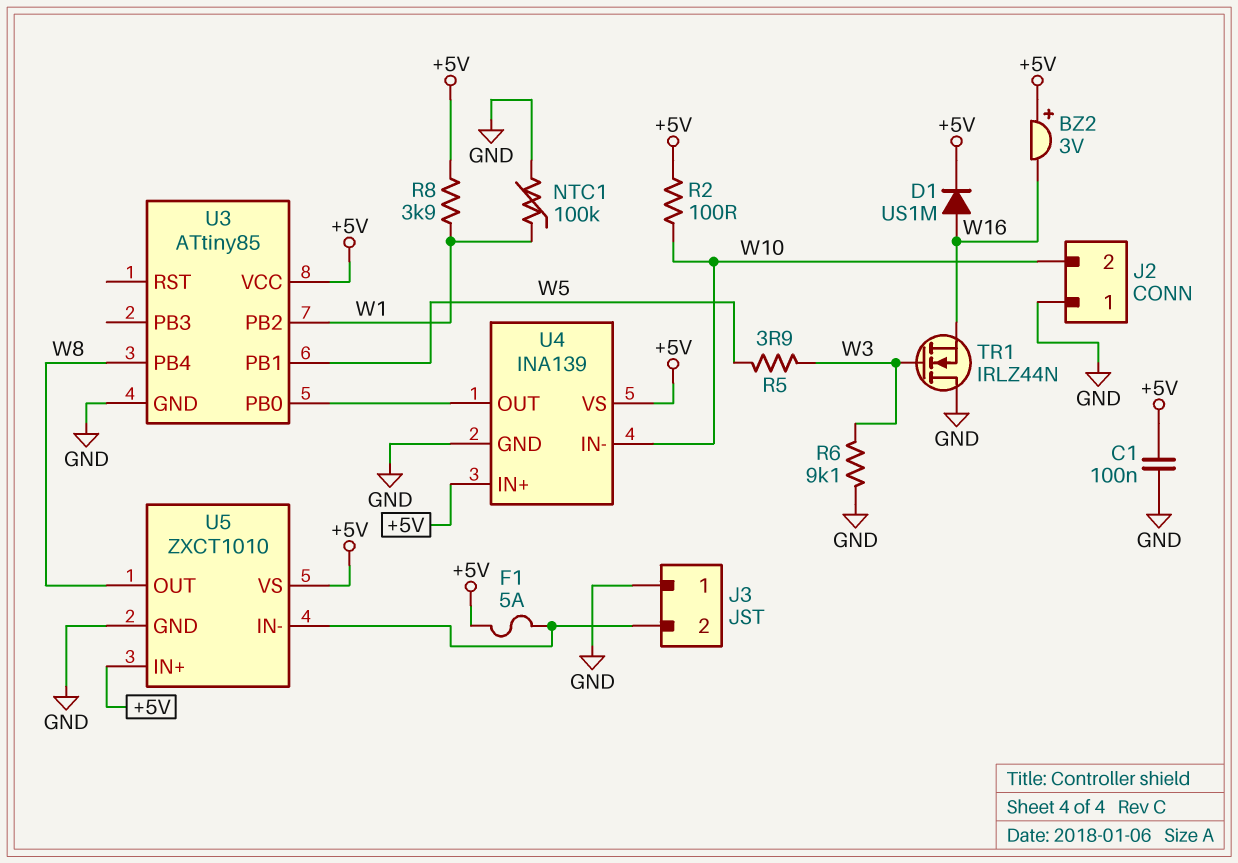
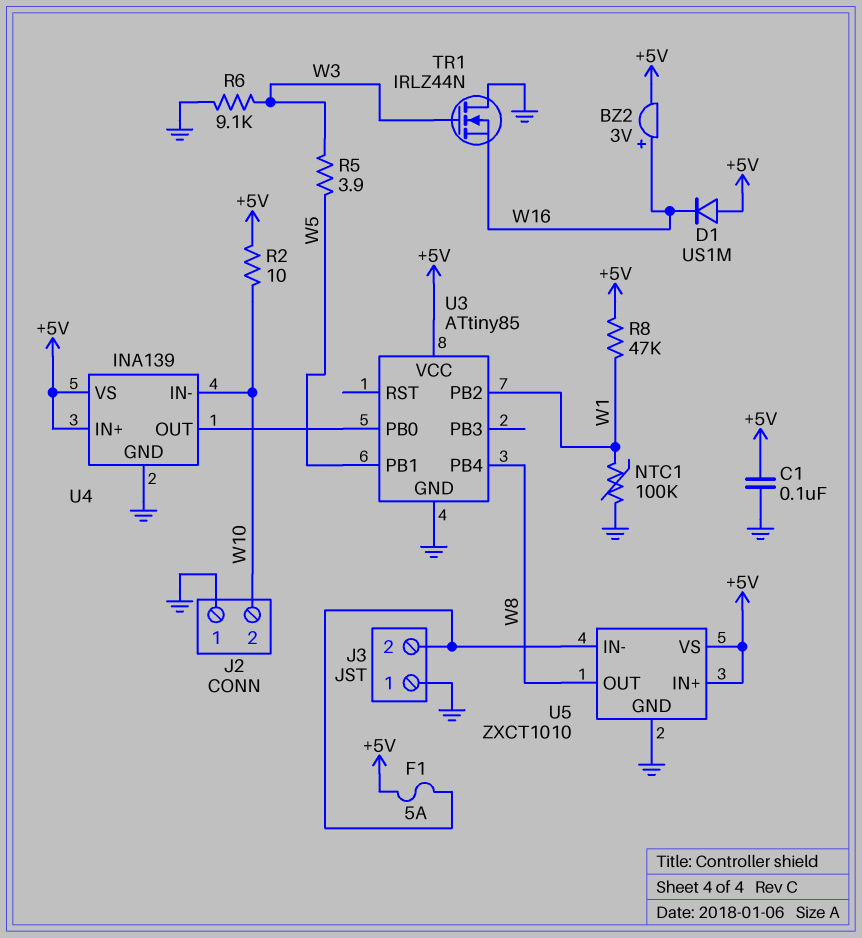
BZ2: buzzer 3V (plus +5V, minus W16) -> buzzer 3V (plus W16, minus +5V)
D1: diode US1M (A W16, K +5V) -> diode US1M (A +5V, K W16)
R2: 100 (+5V, W10) -> 10 (+5V, W10)
R8: 3.9k (+5V, W1) -> 47k (+5V, W1)

